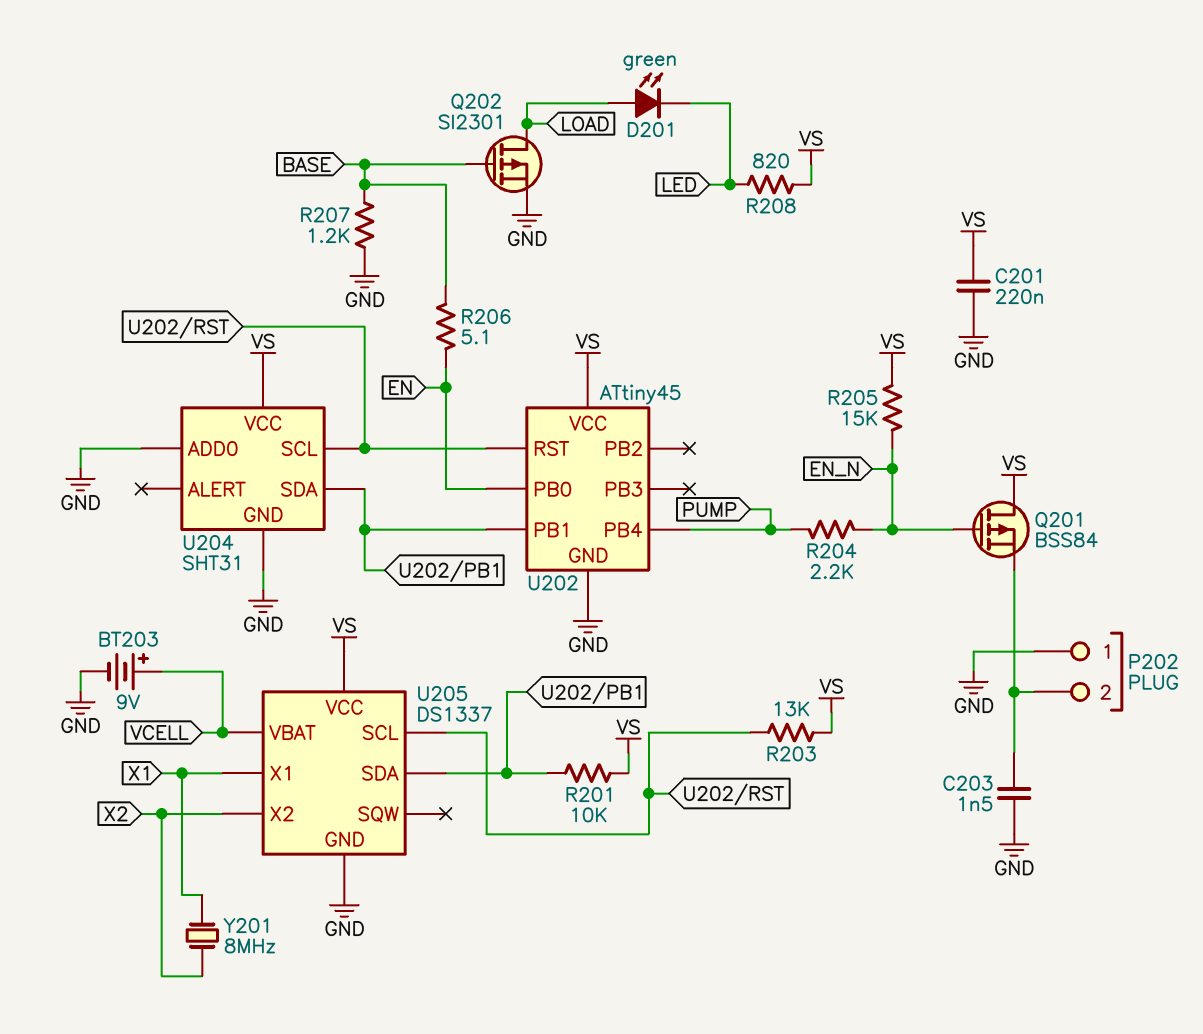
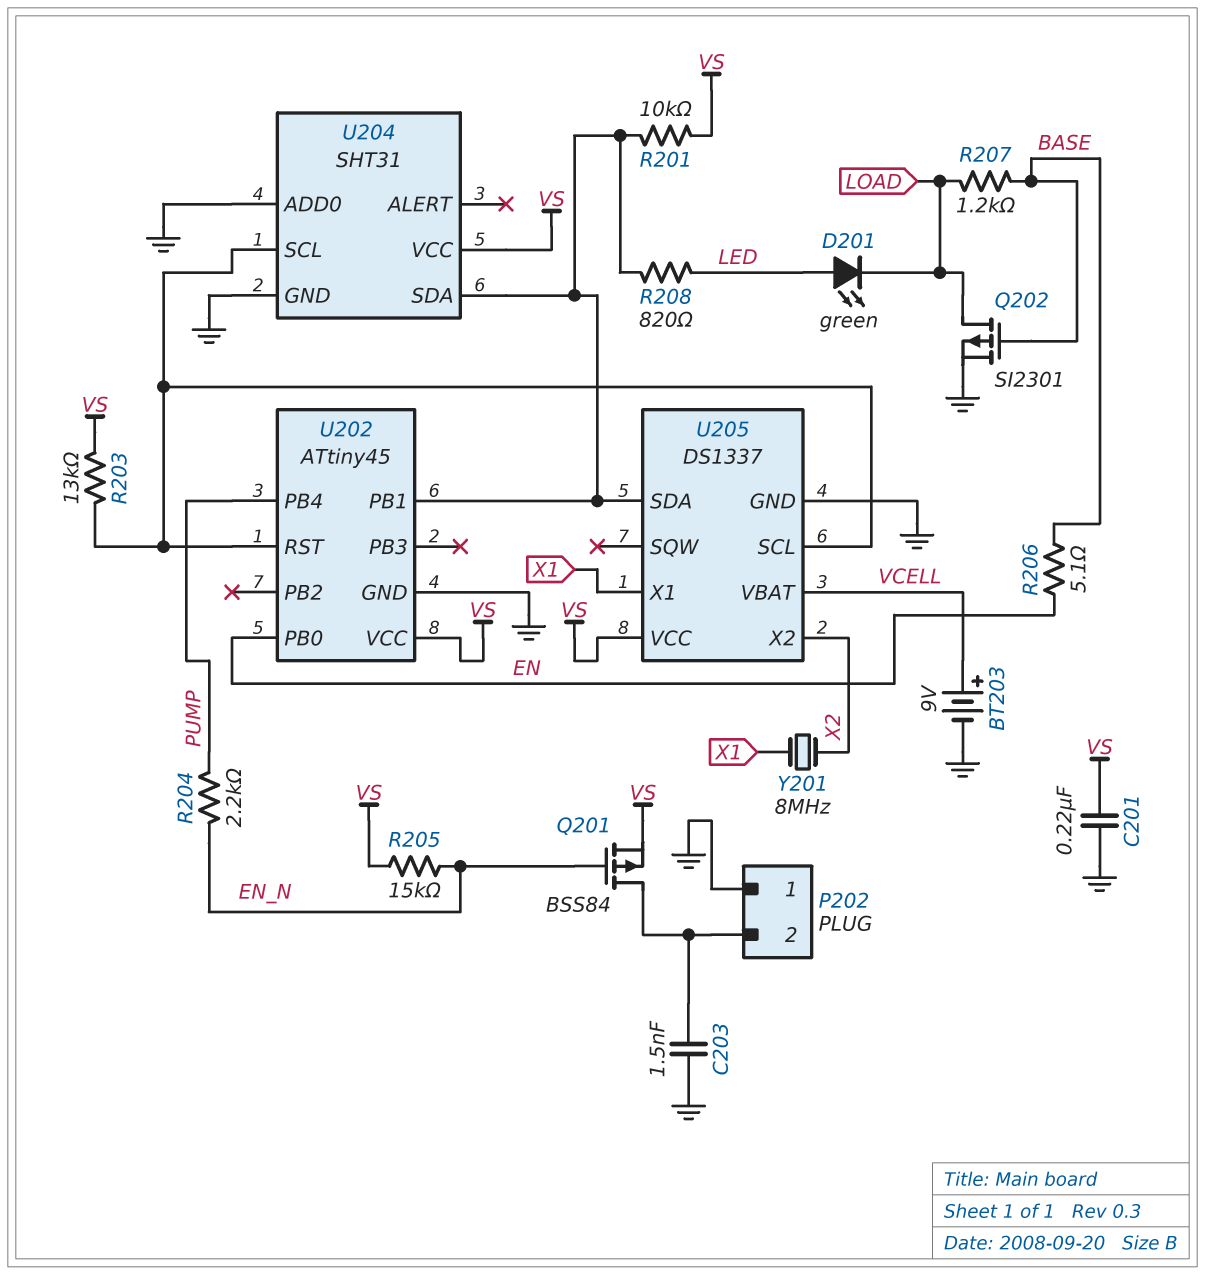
D201: LED green (A LOAD, K LED) -> LED green (A LED, K LOAD)
Q201: PMOS BSS84 (G EN_N, D VS, S P202/2) -> PMOS BSS84 (G EN_N, D P202/2, S VS)
R207: 1.2k (BASE, GND) -> 1.2k (BASE, LOAD)
R208: 820 (LED, VS) -> 820 (LED, U202/PB1)

